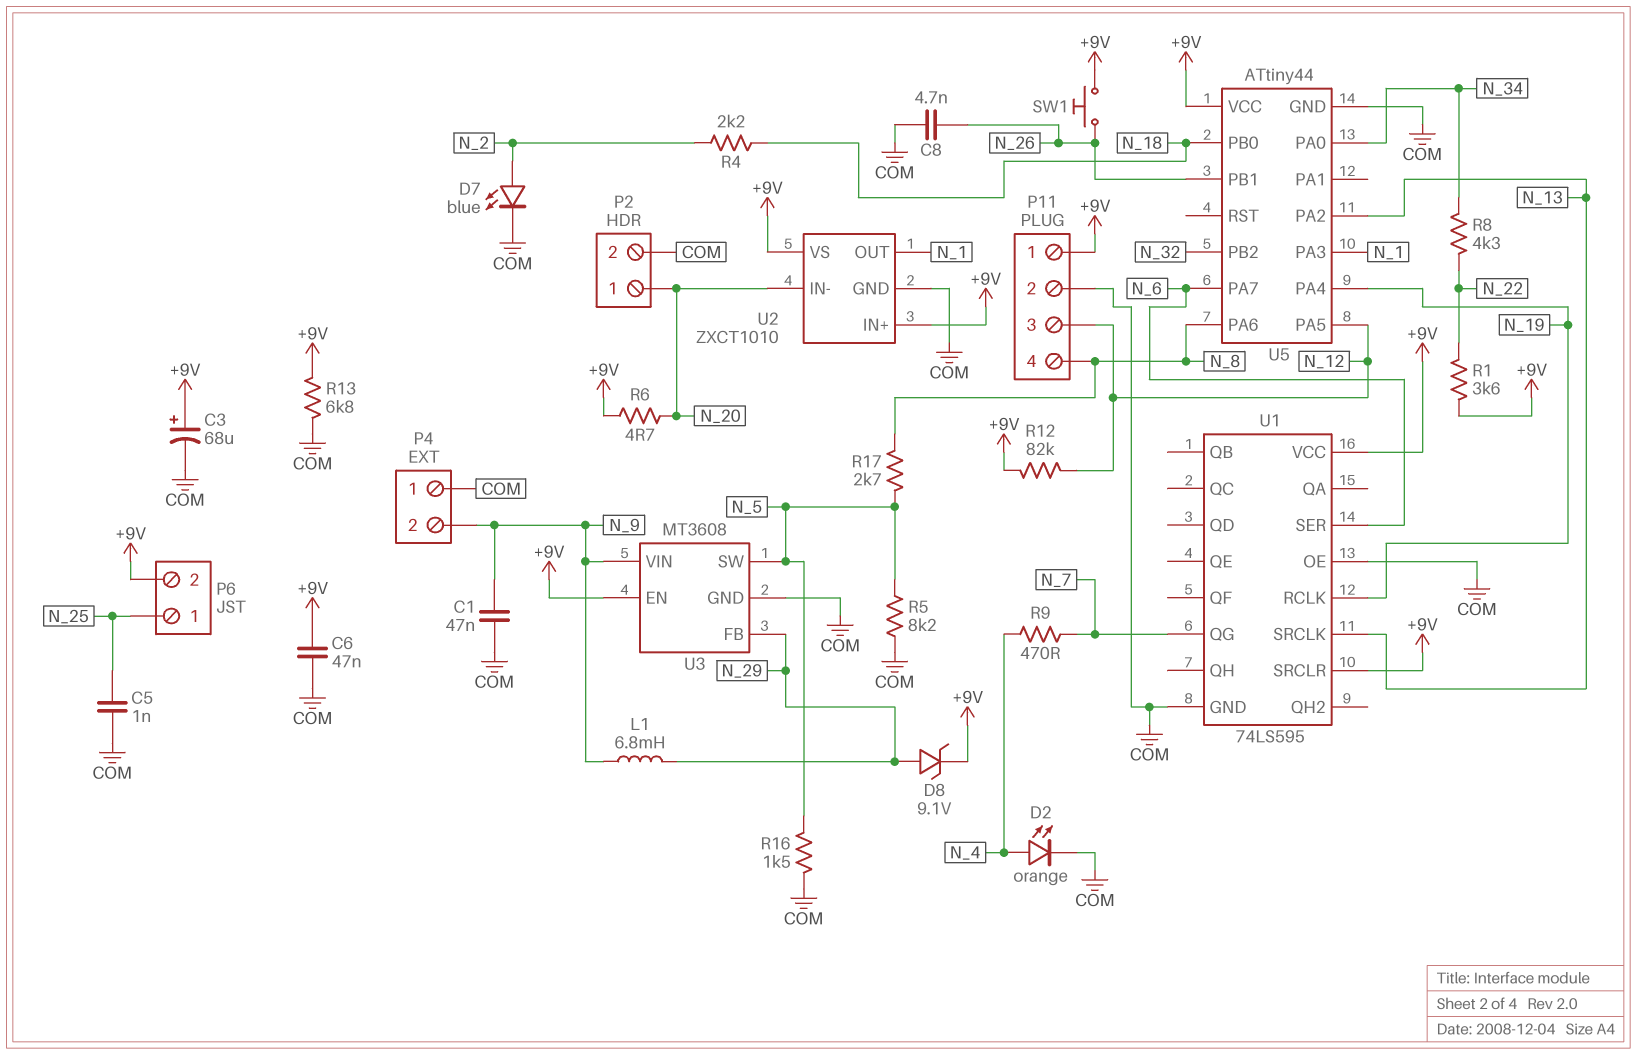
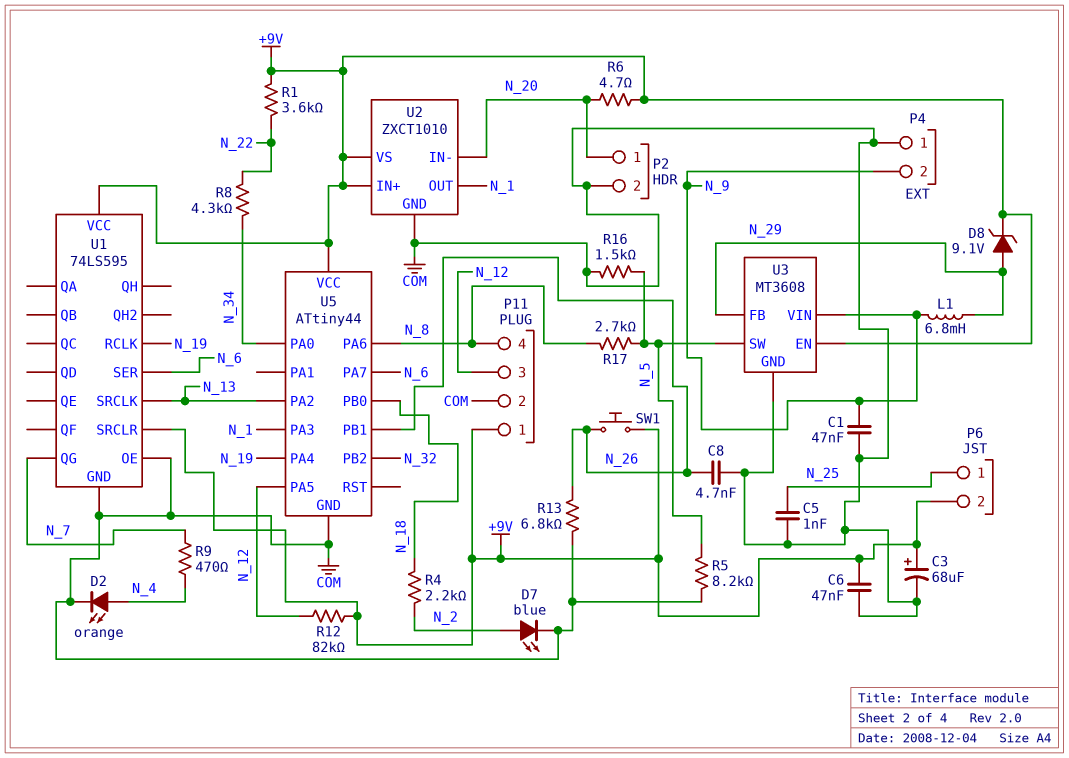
R13: 6.8k (+9V, COM) -> 6.8k (COM, N_26)

